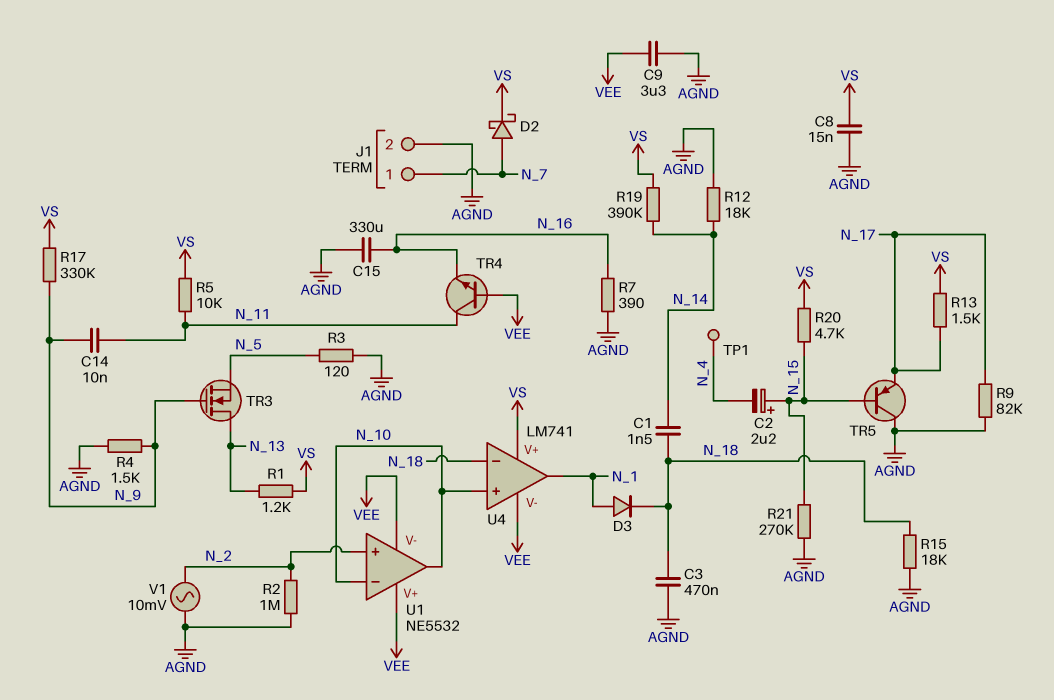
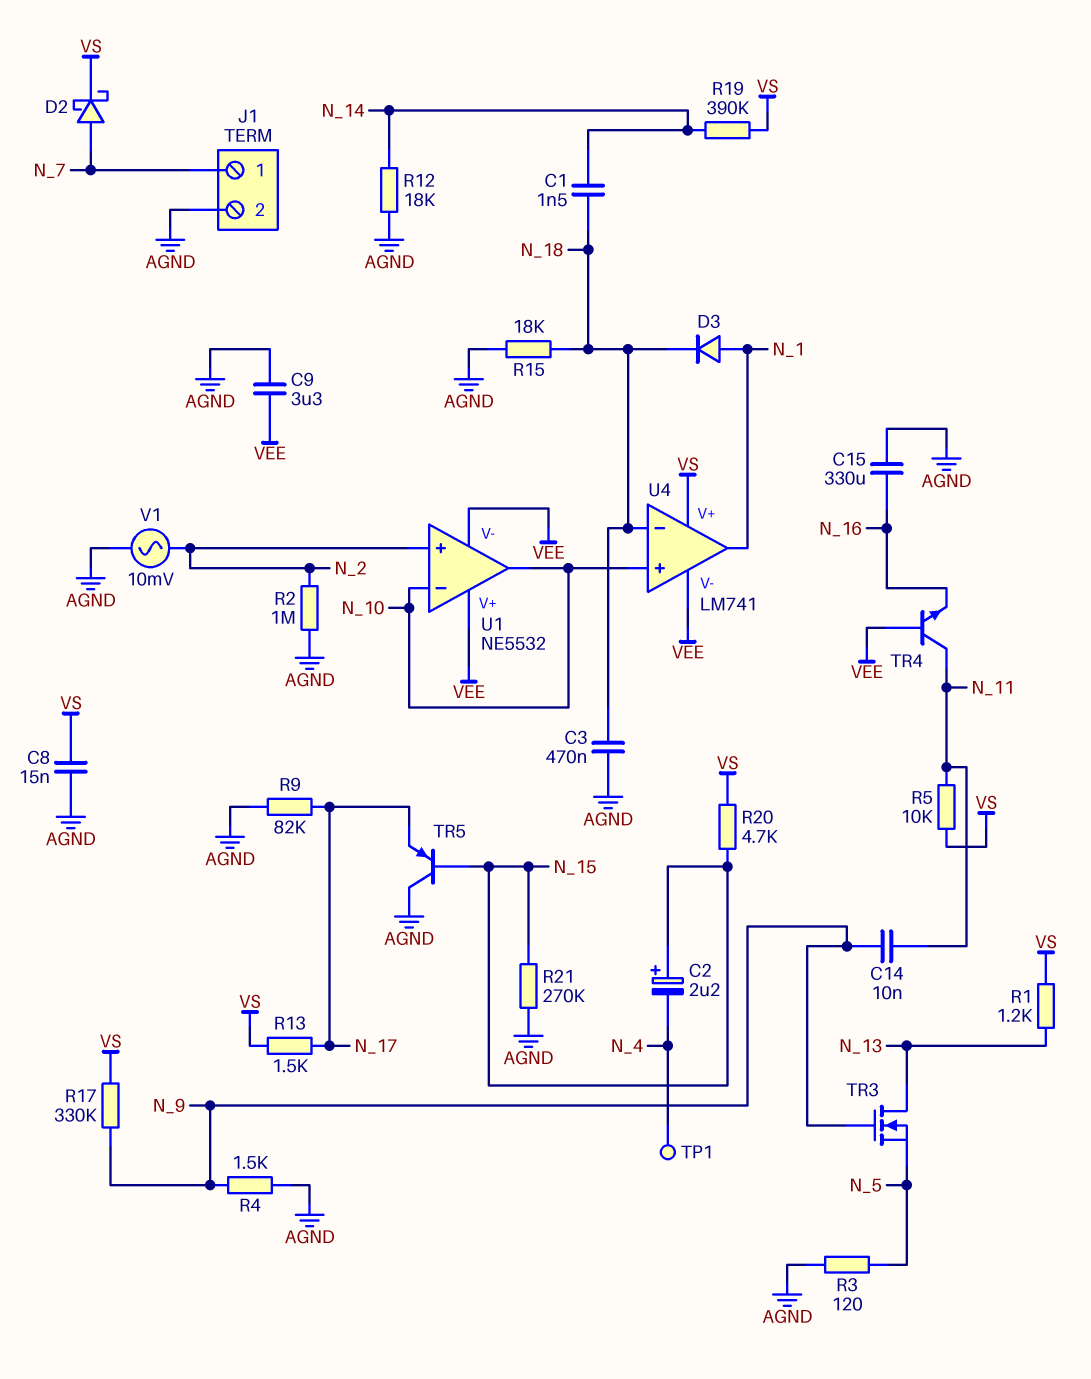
R7: 390 (AGND, N_16) -> none

